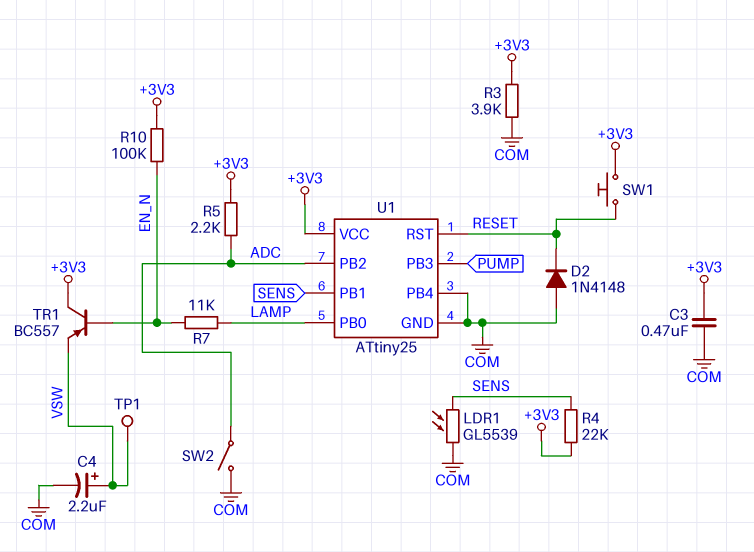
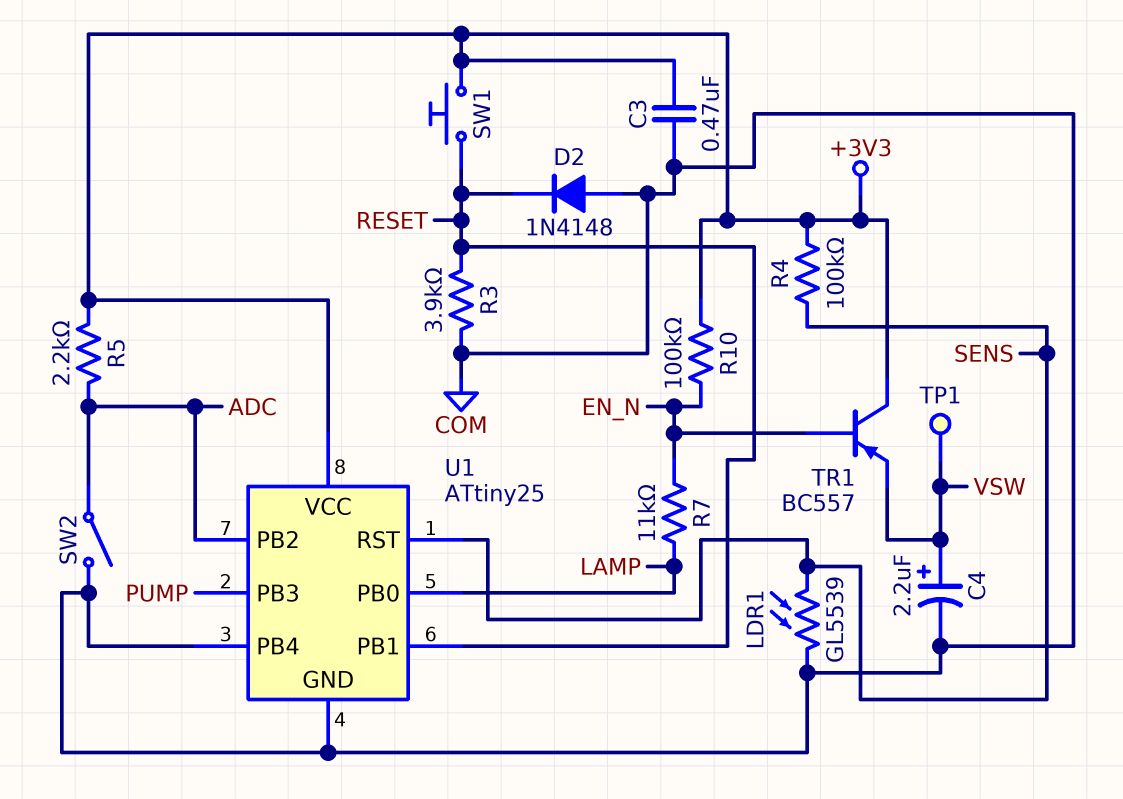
R3: 3.9k (+3V3, COM) -> 3.9k (COM, RESET)
R4: 22k (+3V3, SENS) -> 100k (+3V3, SENS)
U1 pin PB1: SENS -> RESET
U1 pin RST: RESET -> SENS

